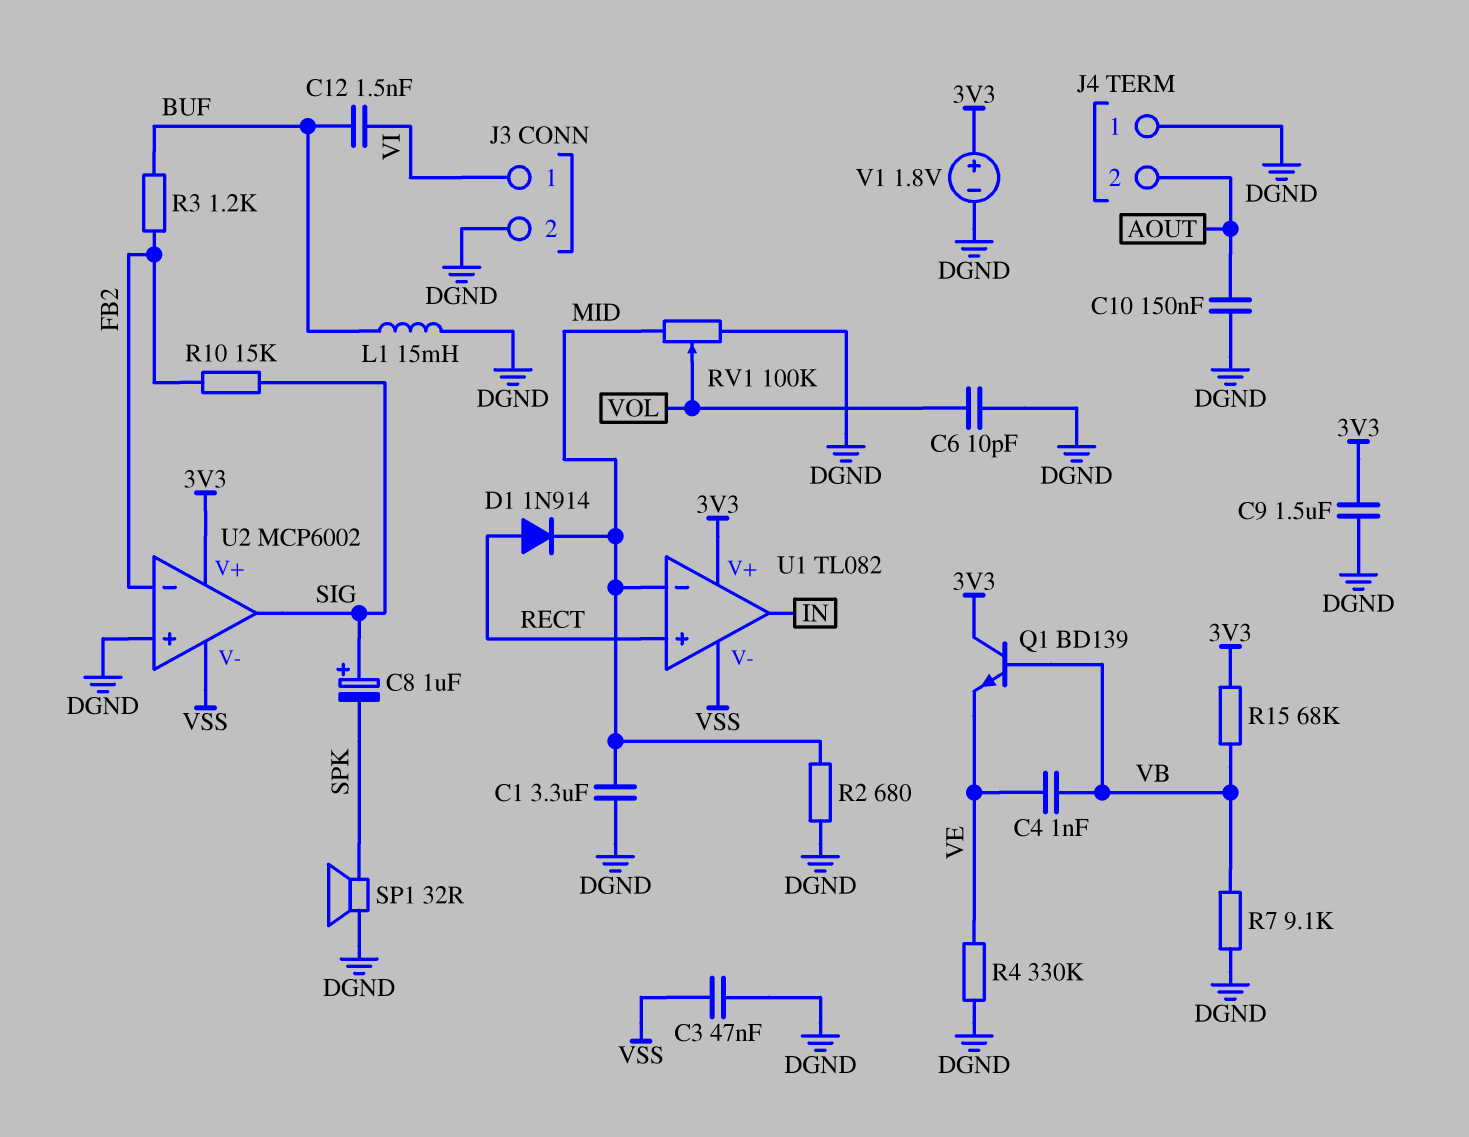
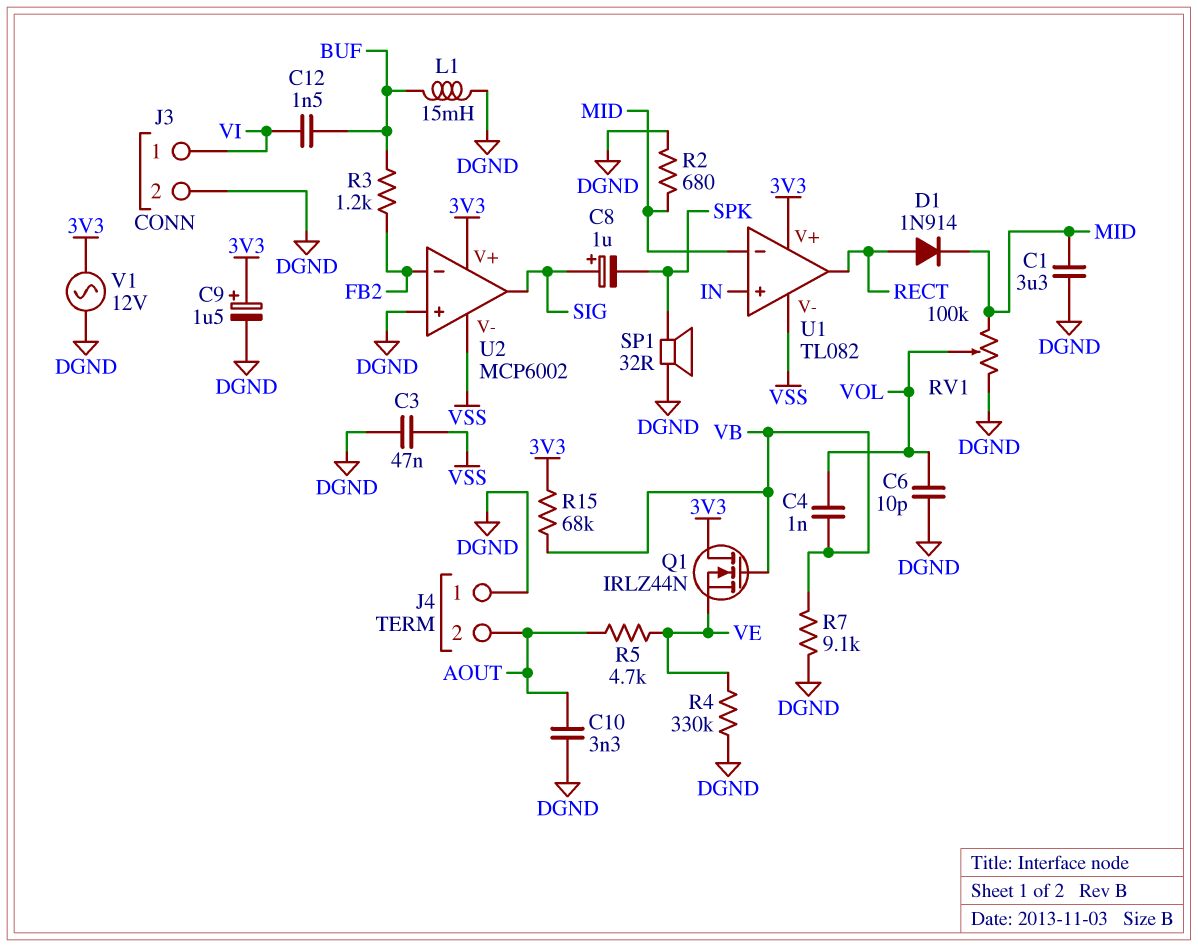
C4: 1nF (VB, VE) -> 1nF (VB, VOL)
C9: 1.5uF (3V3, DGND) -> 1.5uF (plus 3V3, minus DGND)
C10: 150nF (AOUT, DGND) -> 3.3nF (AOUT, DGND)
Q1: NPN BD139 (B VB, C 3V3, E VE) -> NMOS IRLZ44N (G VB, D 3V3, S VE)
R5: none -> 4.7k (AOUT, VE)
R10: 15k (FB2, SIG) -> none
U1 pin in+: RECT -> IN
U1 pin out: IN -> RECT
V1: 1.8V (plus 3V3, minus DGND) -> AC 12V (3V3, DGND)

